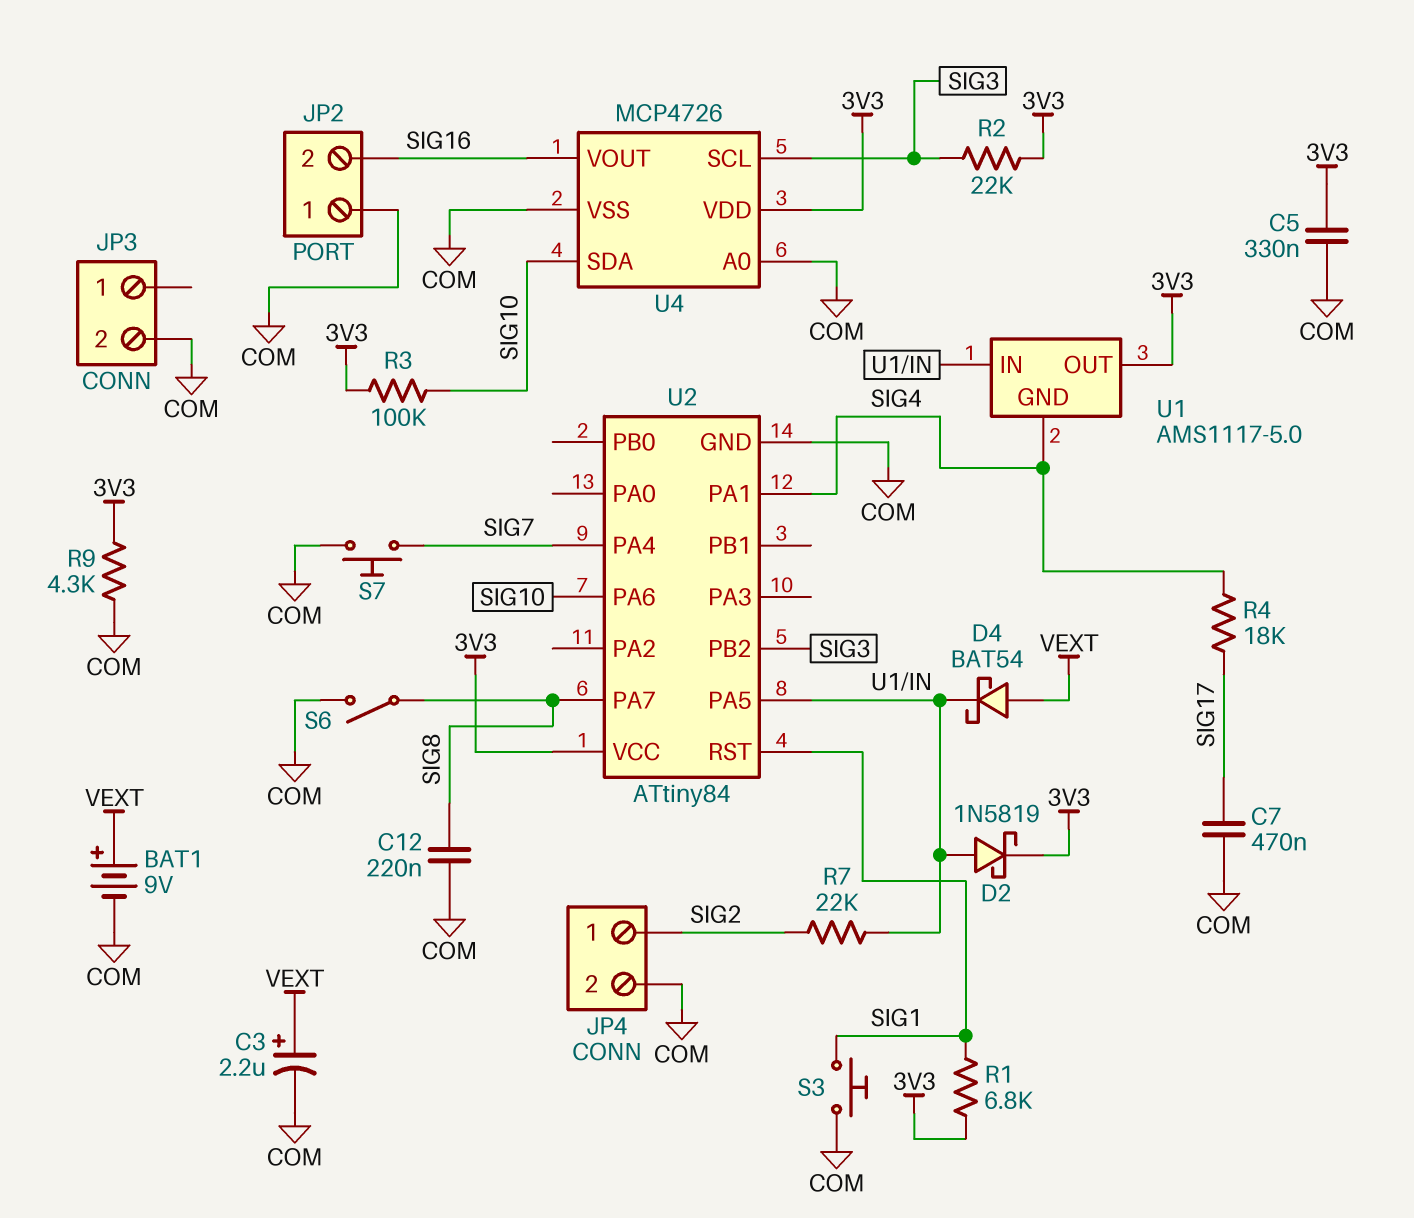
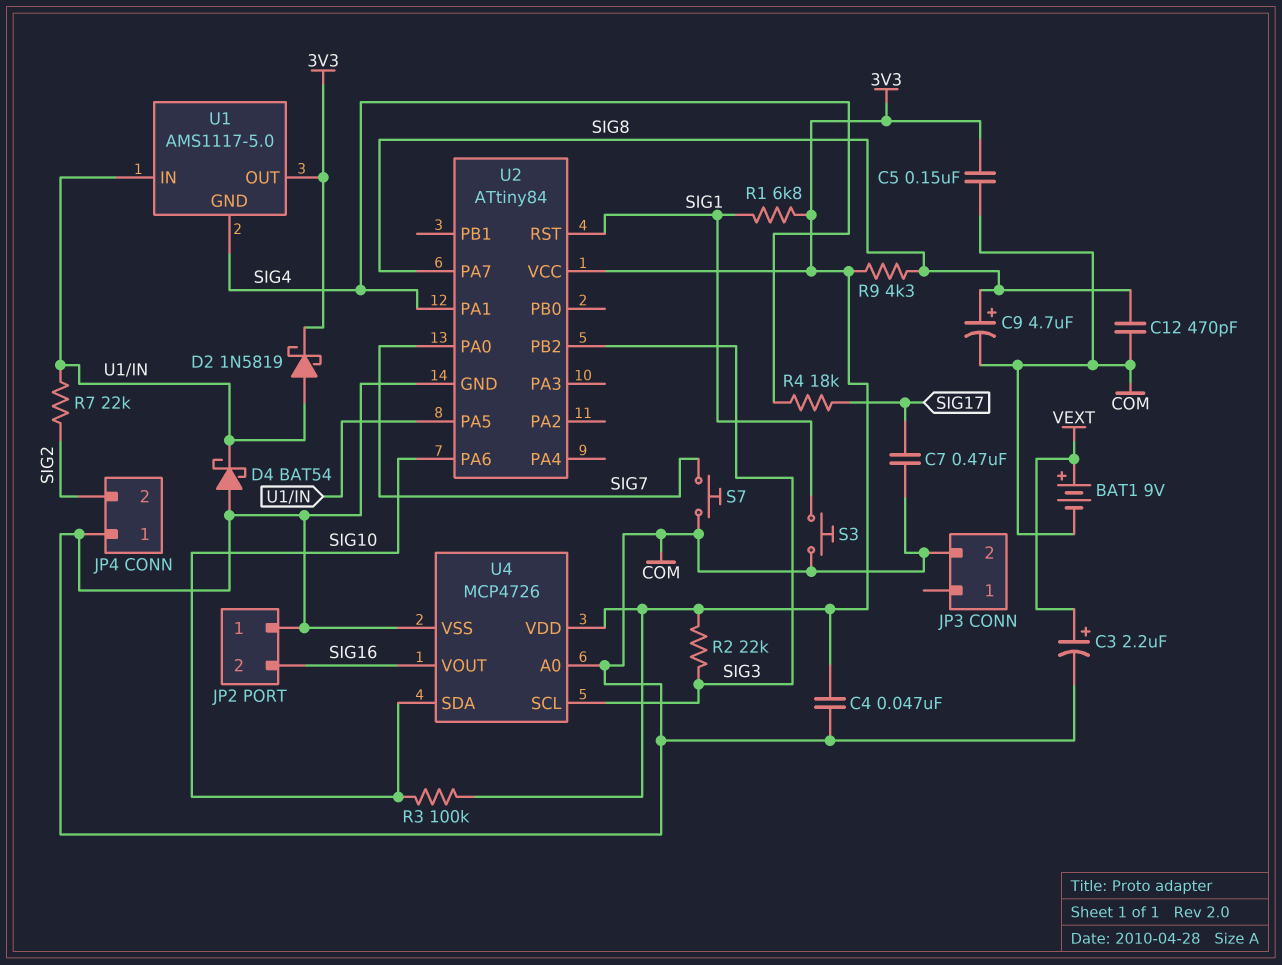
C4: none -> 47nF (3V3, COM)
C5: 330nF (3V3, COM) -> 150nF (3V3, COM)
C9: none -> 4.7uF (plus SIG8, minus COM)
C12: 220nF (COM, SIG8) -> 470pF (COM, SIG8)
D4: schottky BAT54 (A VEXT, K U1/IN) -> schottky BAT54 (A COM, K U1/IN)
JP4 pin 1: SIG2 -> COM
JP4 pin 2: COM -> SIG2
R9: 4.3k (3V3, COM) -> 4.3k (3V3, SIG8)
S6: switch (COM, SIG8) -> none
U2 pin PA0: none -> SIG7
U2 pin PA4: SIG7 -> none

